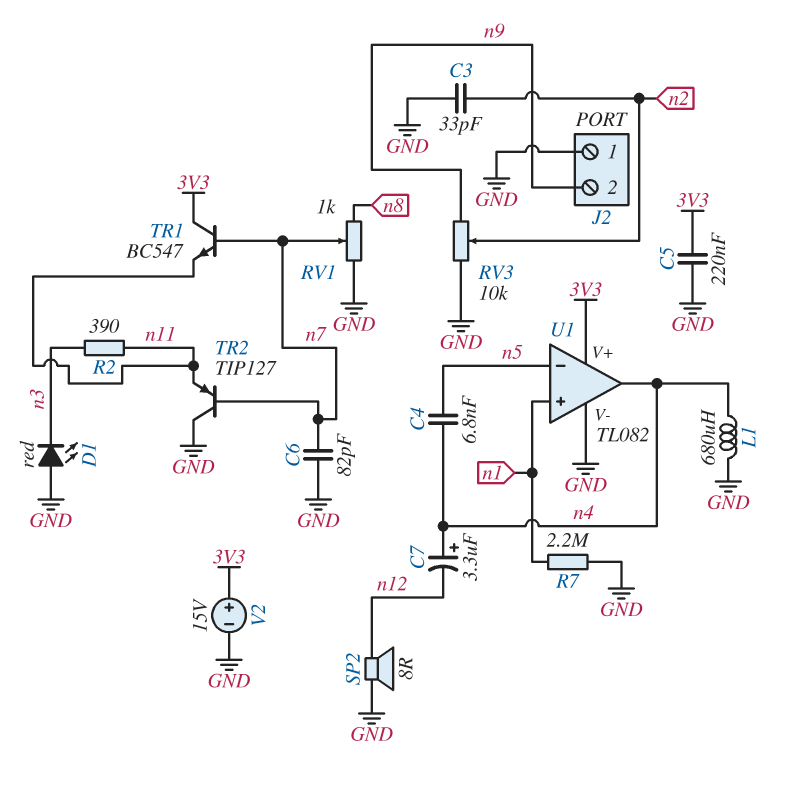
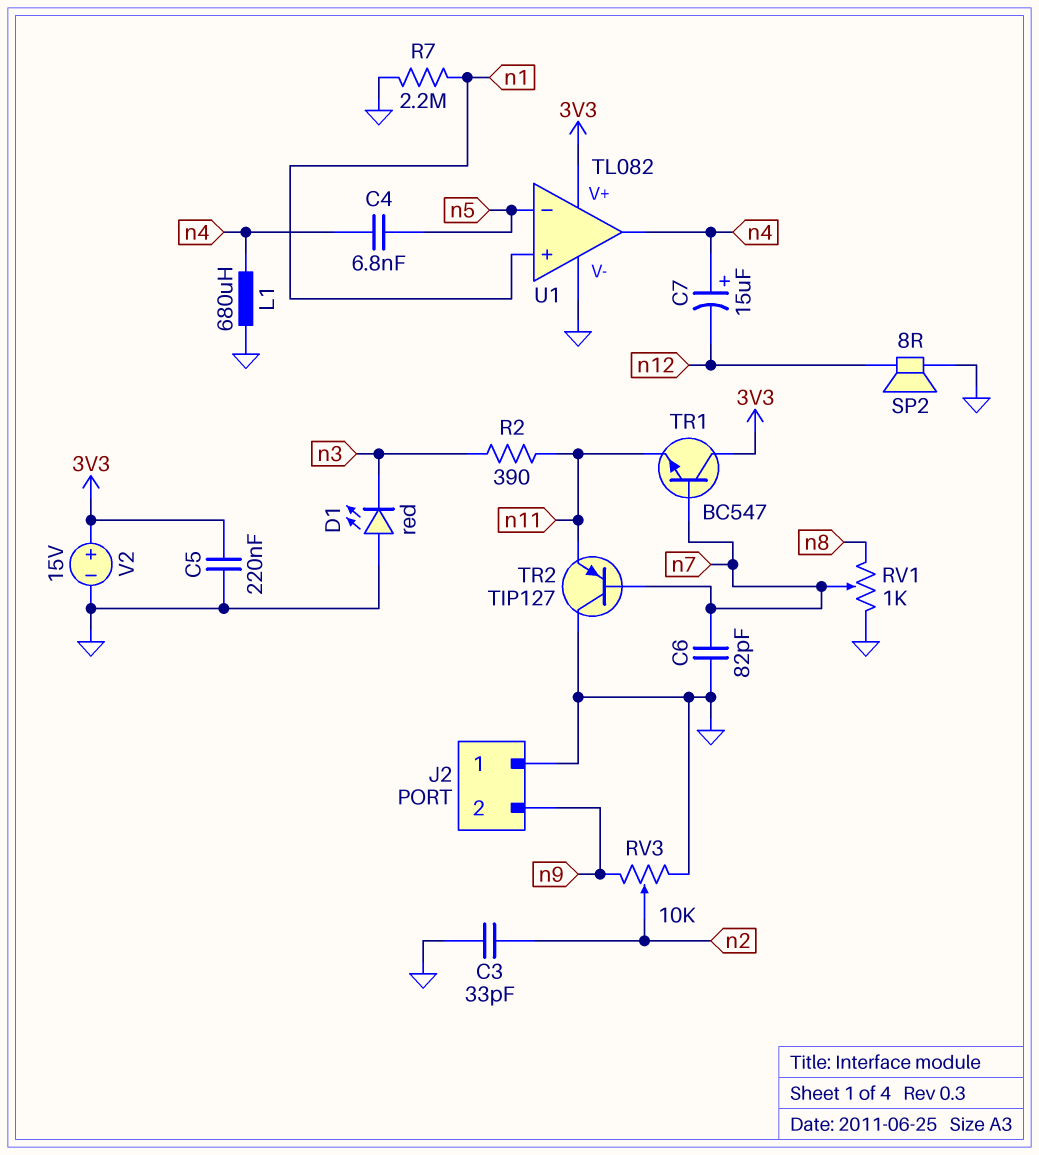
C7: 3.3uF (plus n4, minus n12) -> 15uF (plus n4, minus n12)

